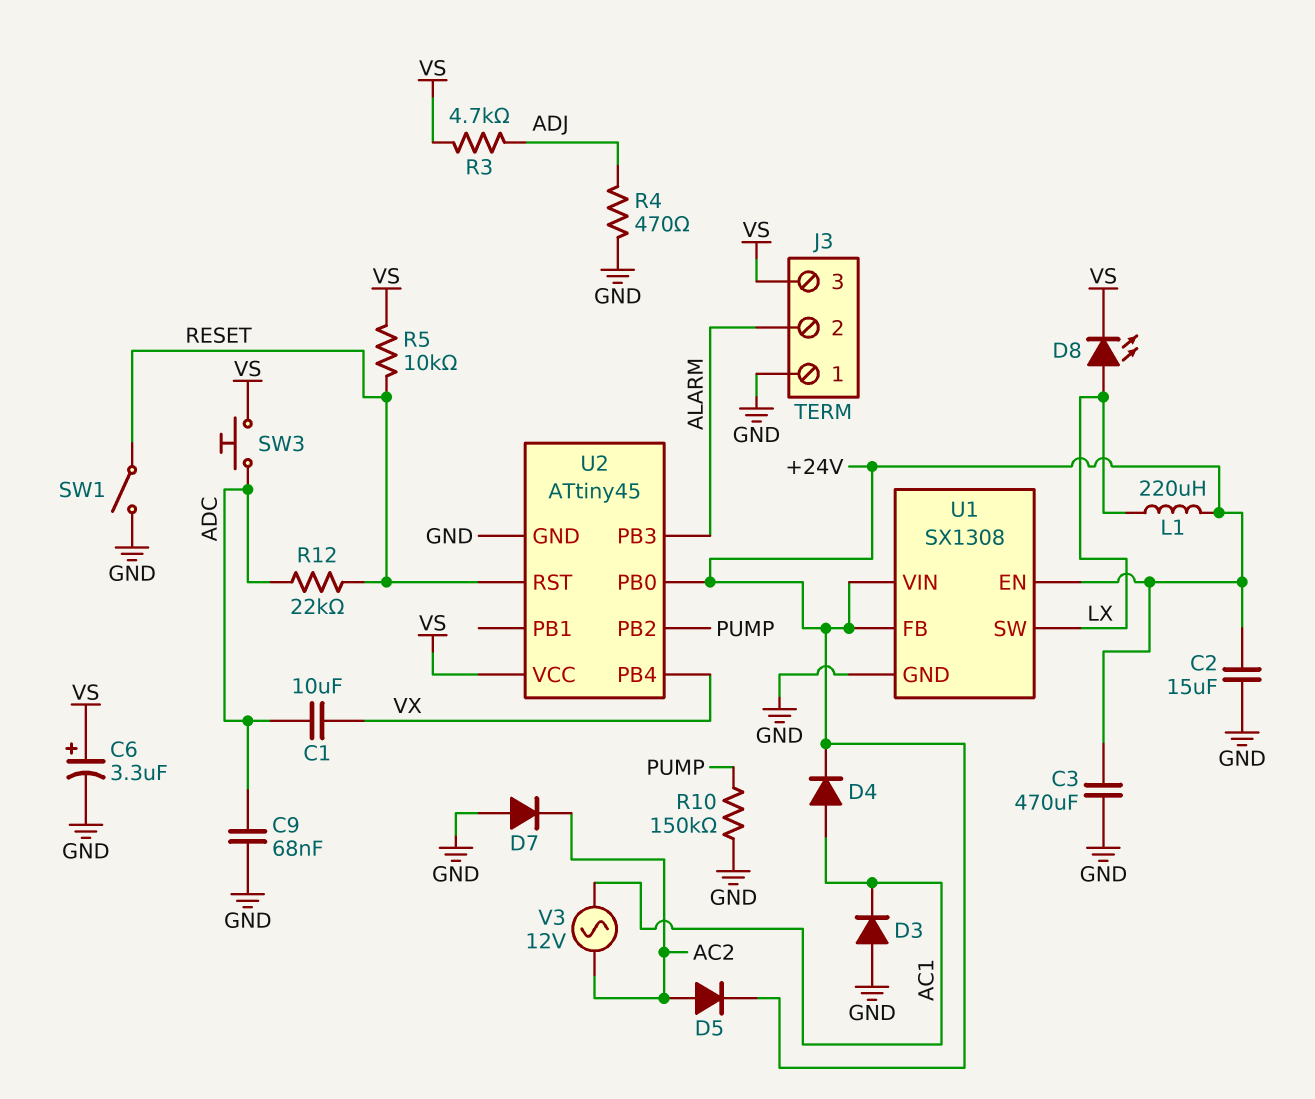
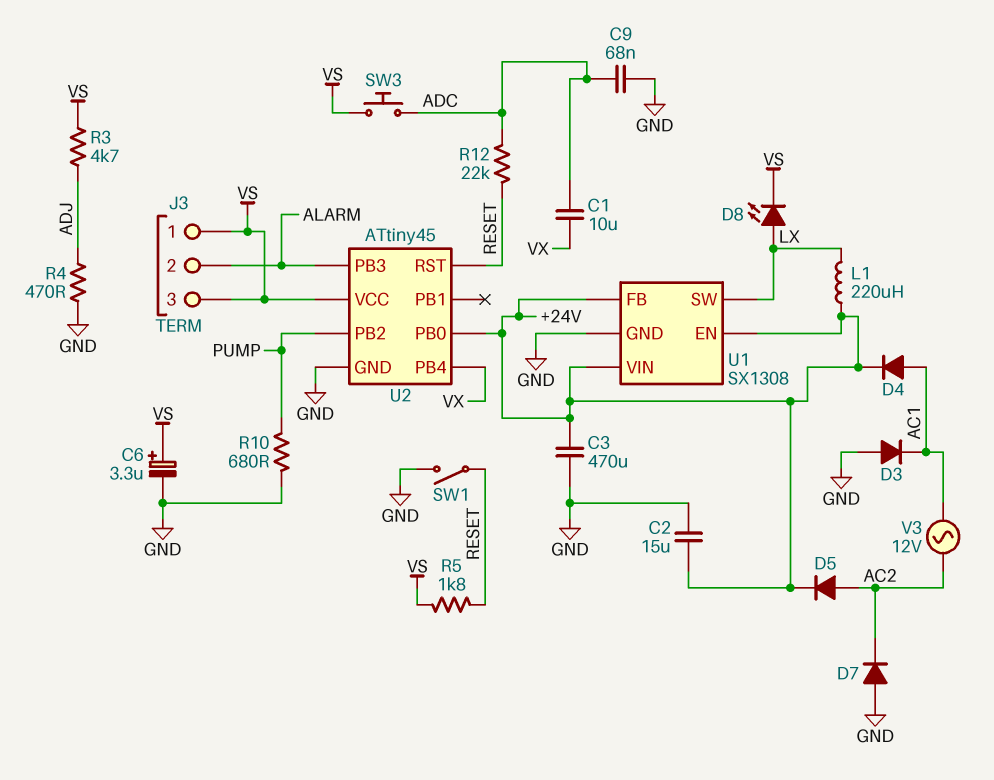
J3 pin 1: GND -> VS
R5: 10k (RESET, VS) -> 1.8k (RESET, VS)
R10: 150k (GND, PUMP) -> 680 (GND, PUMP)

